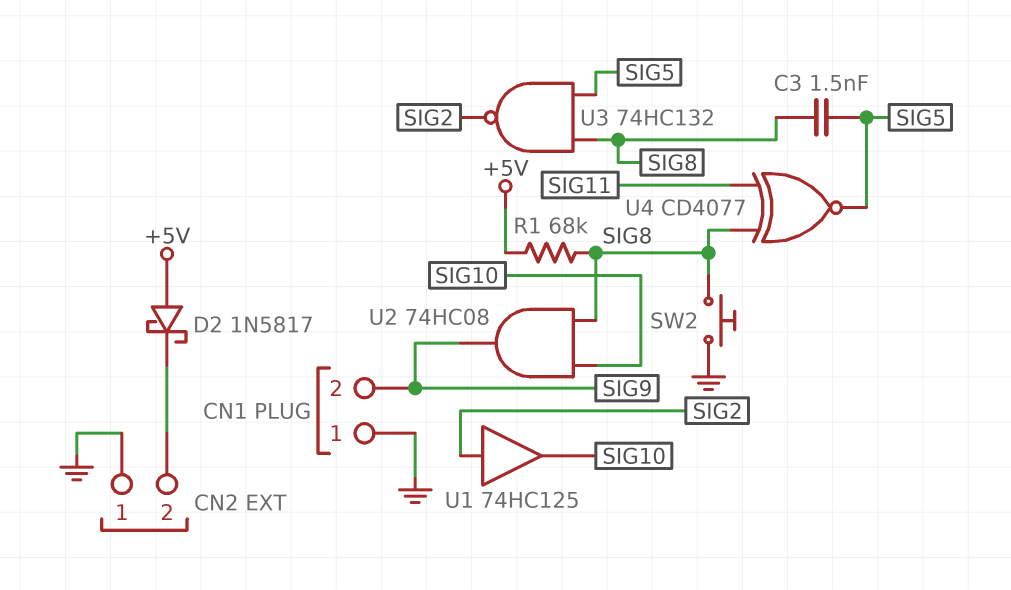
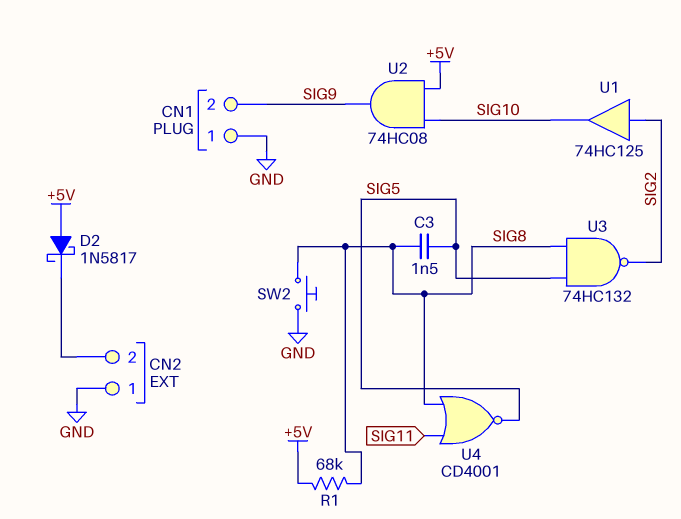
U2: AND 74HC08 (in SIG8, in SIG10, out SIG9) -> AND 74HC08 (in +5V, in SIG10, out SIG9)
U4: XNOR CD4077 (in SIG8, in SIG11, out SIG5) -> NOR CD4001 (in SIG8, in SIG11, out SIG5)

